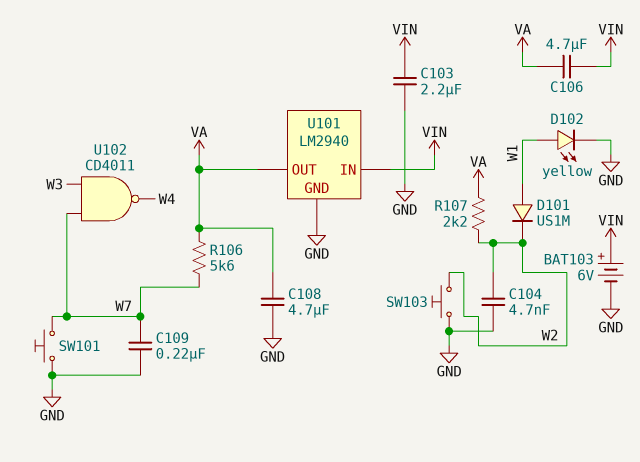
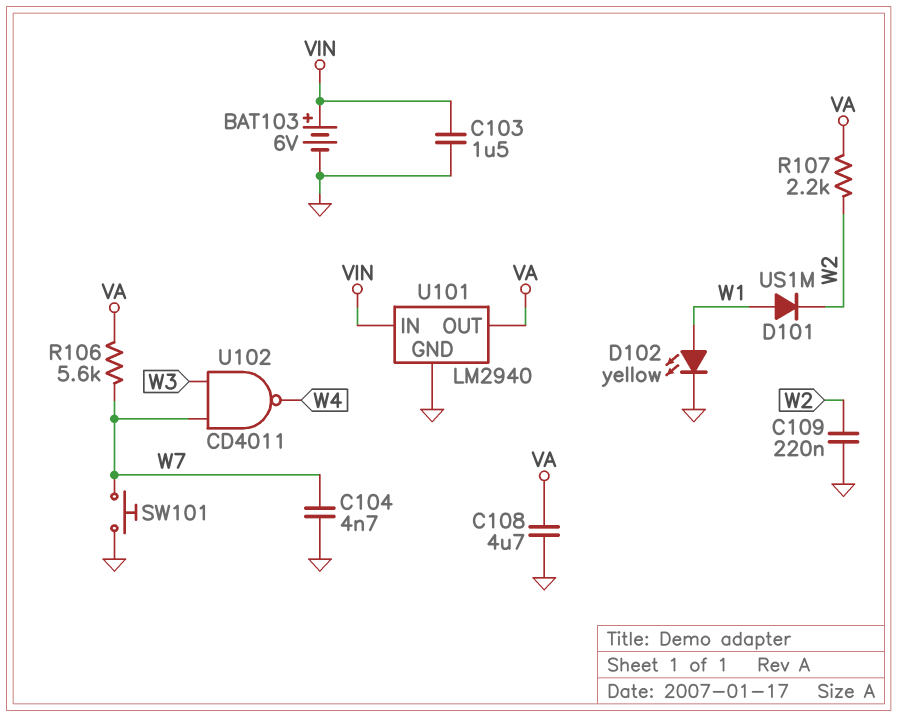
C103: 2.2uF (GND, VIN) -> 1.5uF (GND, VIN)
C104: 4.7nF (GND, W2) -> 4.7nF (GND, W7)
C106: 4.7uF (VA, VIN) -> none
C109: 220nF (GND, W7) -> 220nF (GND, W2)
SW103: button (GND, W2) -> none

